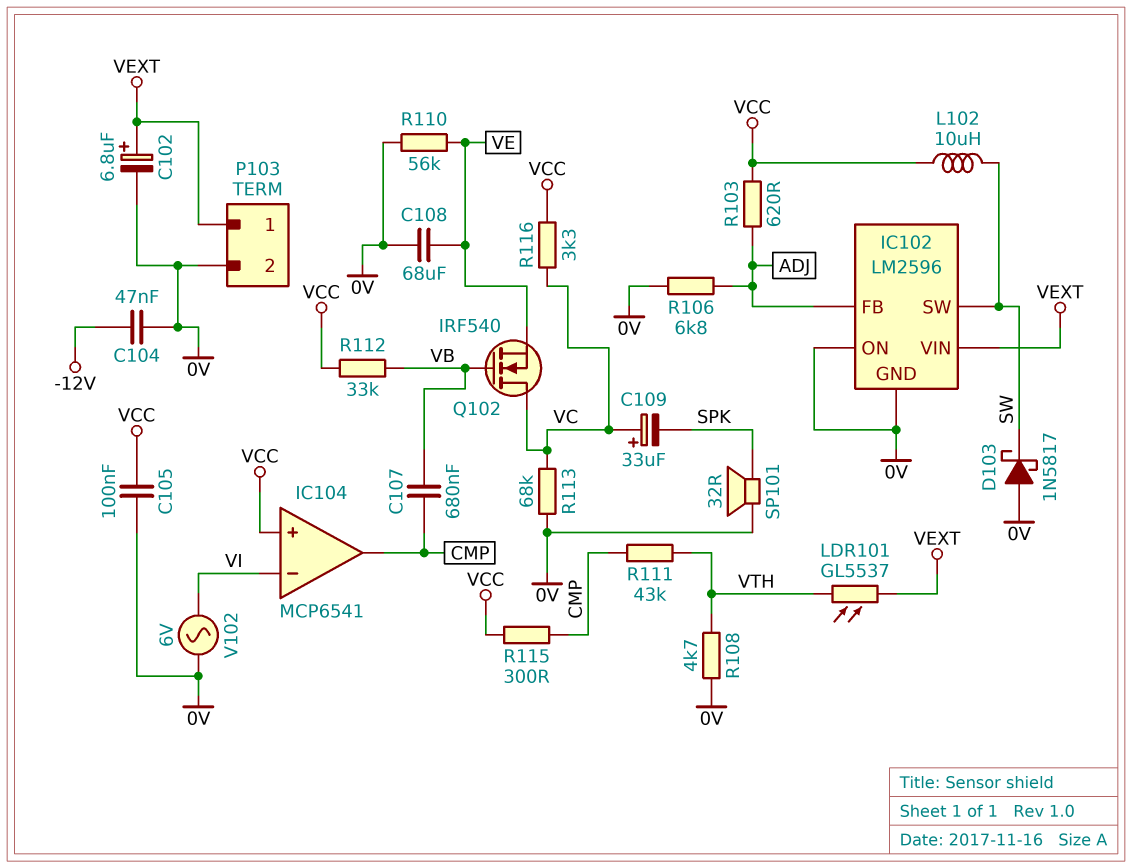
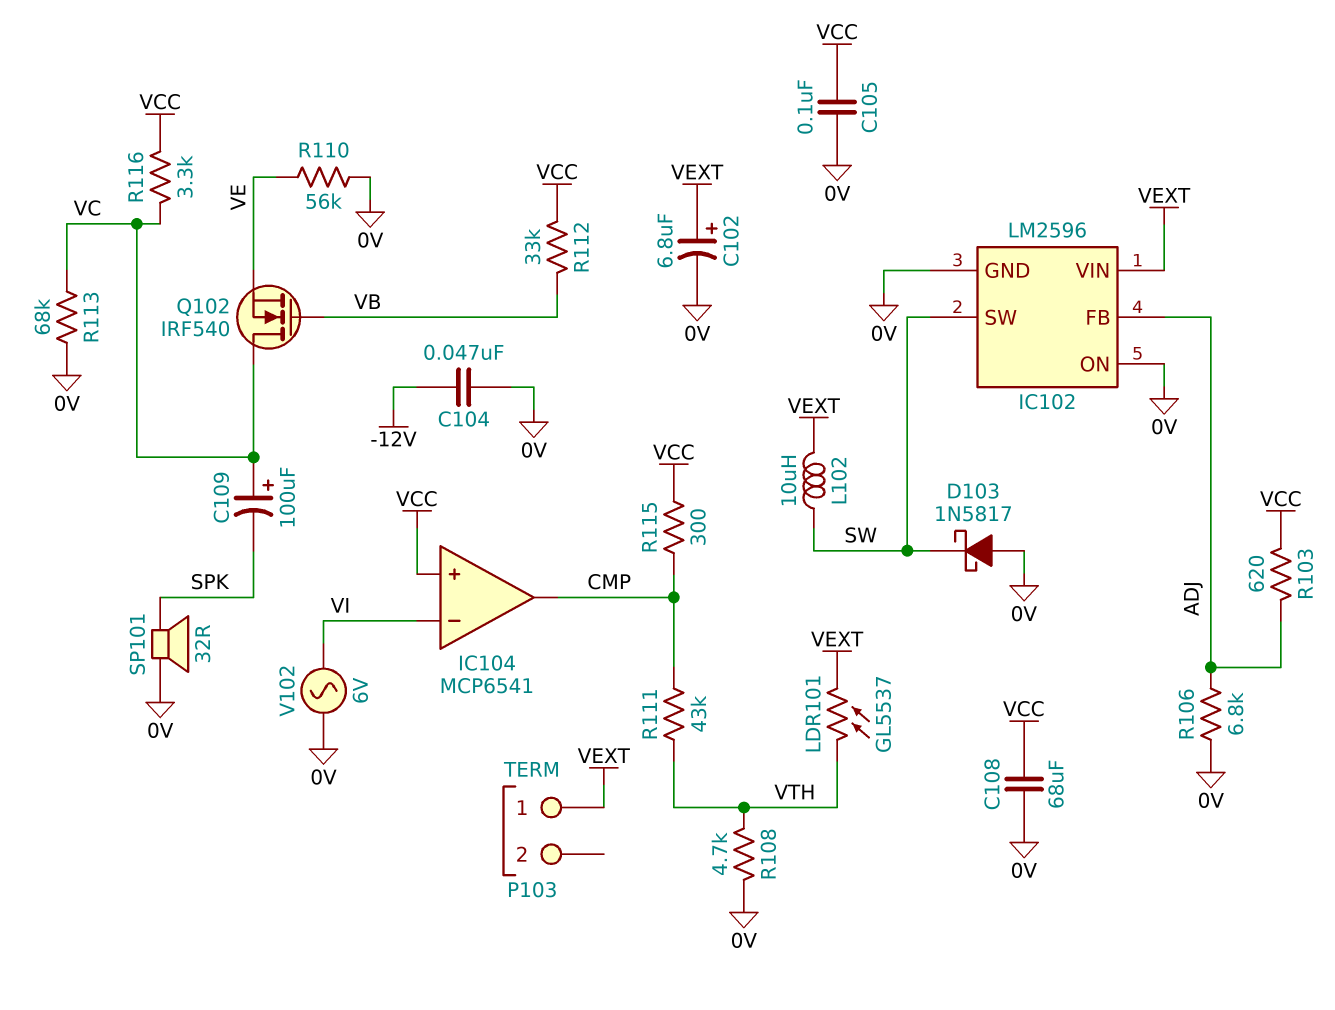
C107: 680nF (CMP, VB) -> none
C108: 68uF (0V, VE) -> 68uF (0V, VCC)
C109: 33uF (plus VC, minus SPK) -> 100uF (plus VC, minus SPK)
L102: 10uH (SW, VCC) -> 10uH (SW, VEXT)
P103 pin 2: 0V -> none

